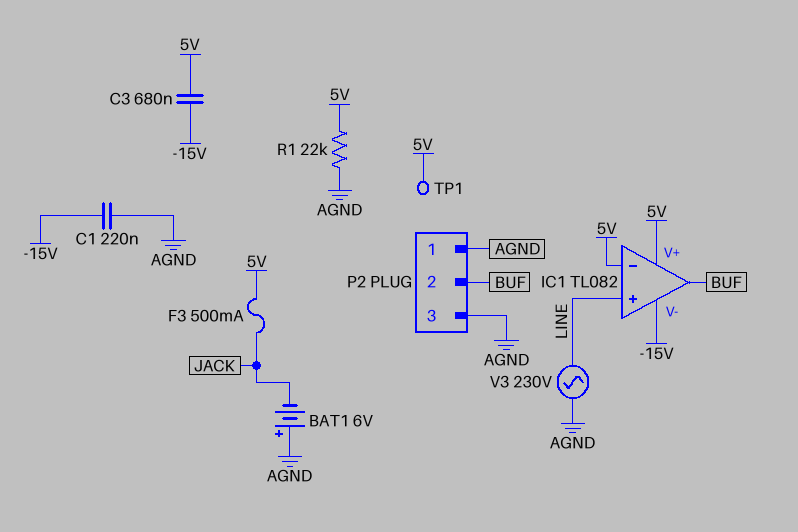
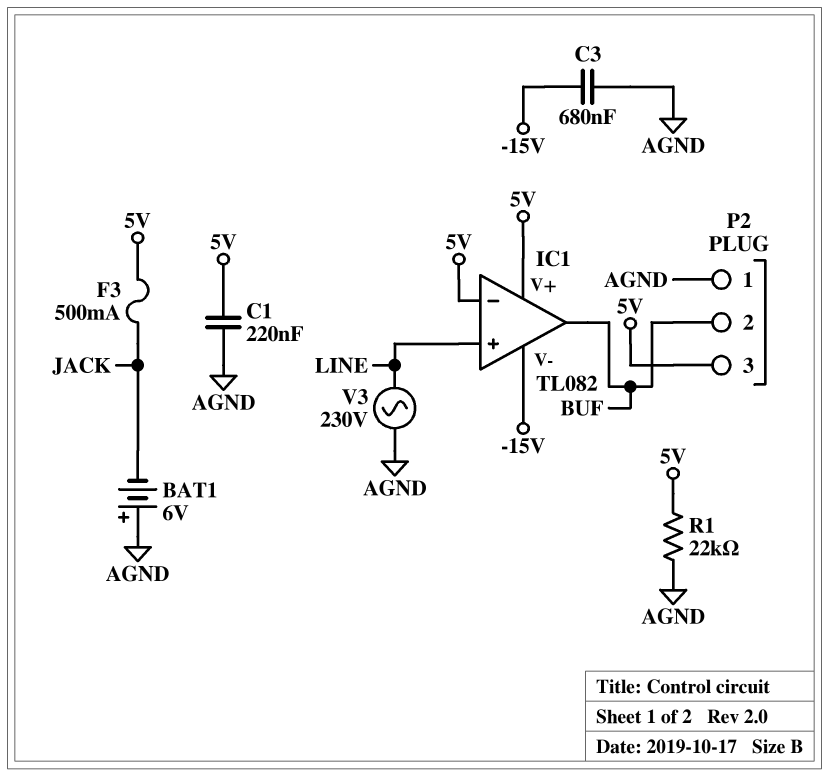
C1: 220nF (-15V, AGND) -> 220nF (5V, AGND)
C3: 680nF (-15V, 5V) -> 680nF (-15V, AGND)
P2 pin 3: AGND -> 5V
TP1: test point (5V) -> none

